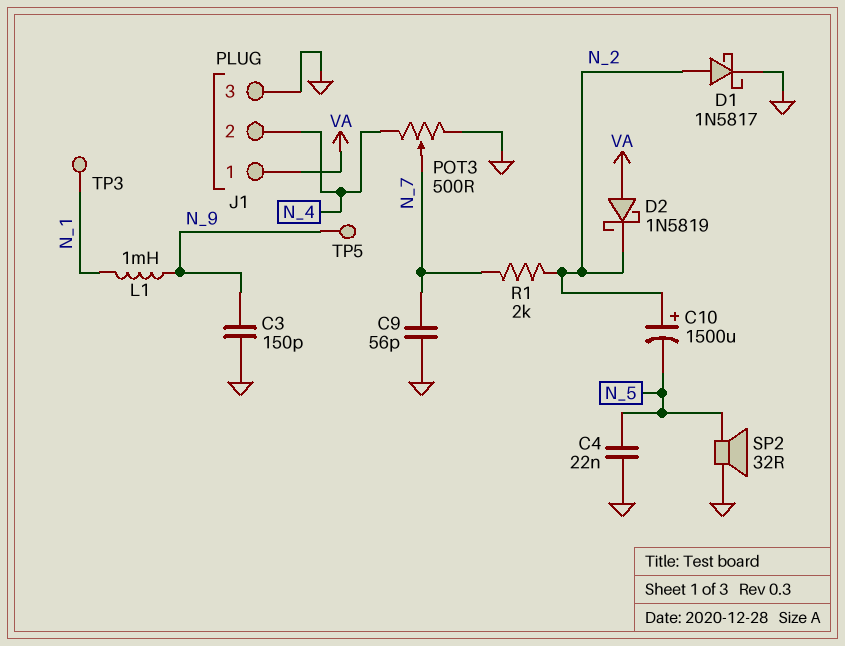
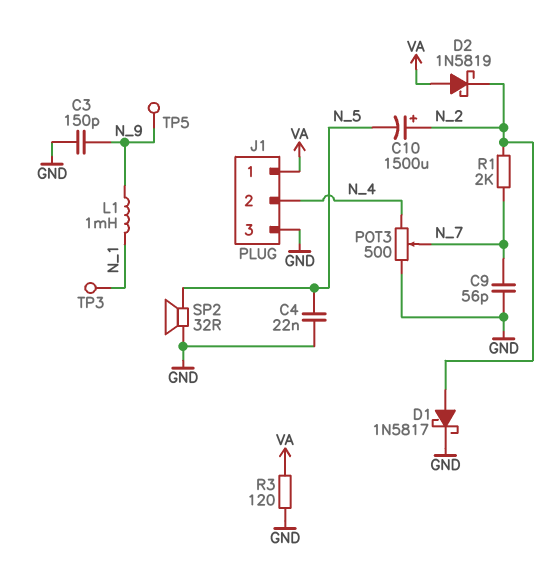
R3: none -> 120 (GND, VA)

